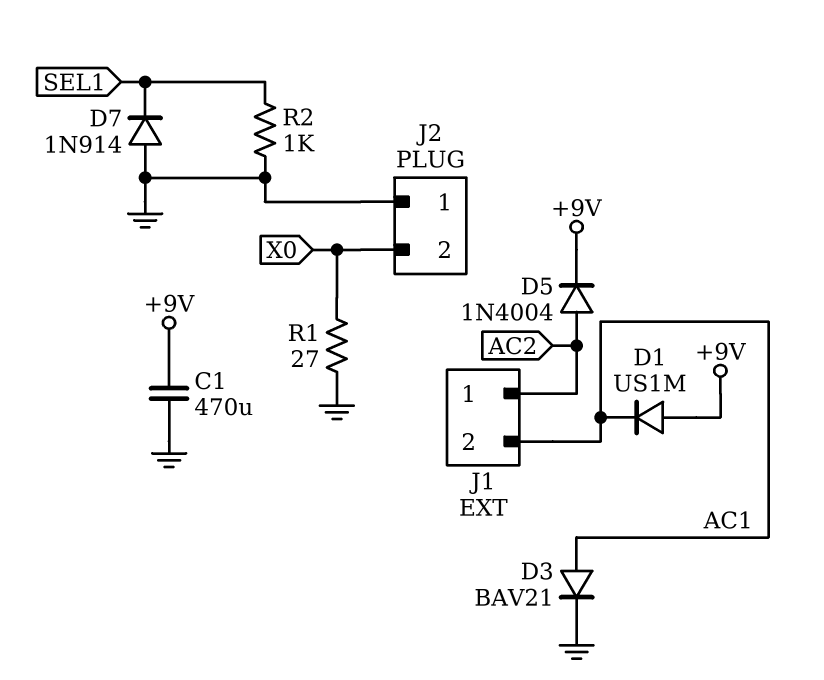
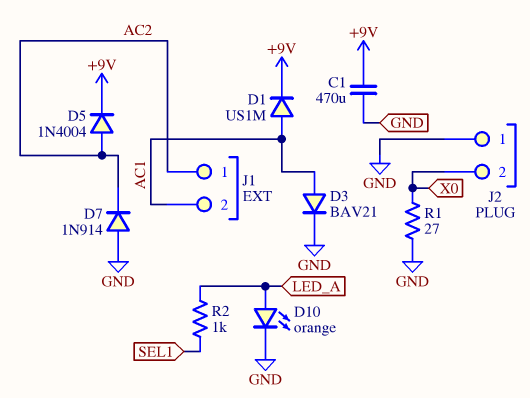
D1: diode US1M (A +9V, K AC1) -> diode US1M (A AC1, K +9V)
D7: diode 1N914 (A GND, K SEL1) -> diode 1N914 (A GND, K AC2)
D10: none -> LED orange (A LED_A, K GND)
R2: 1k (GND, SEL1) -> 1k (LED_A, SEL1)

